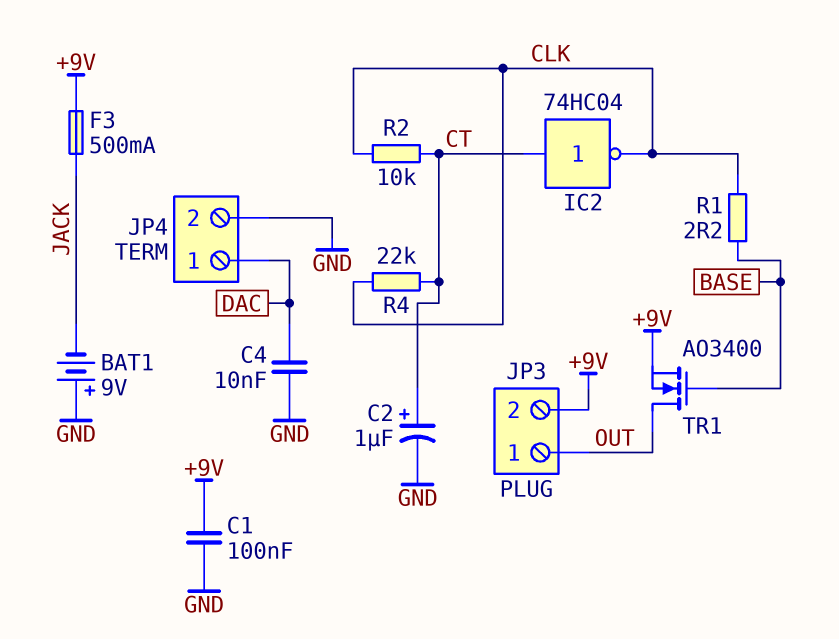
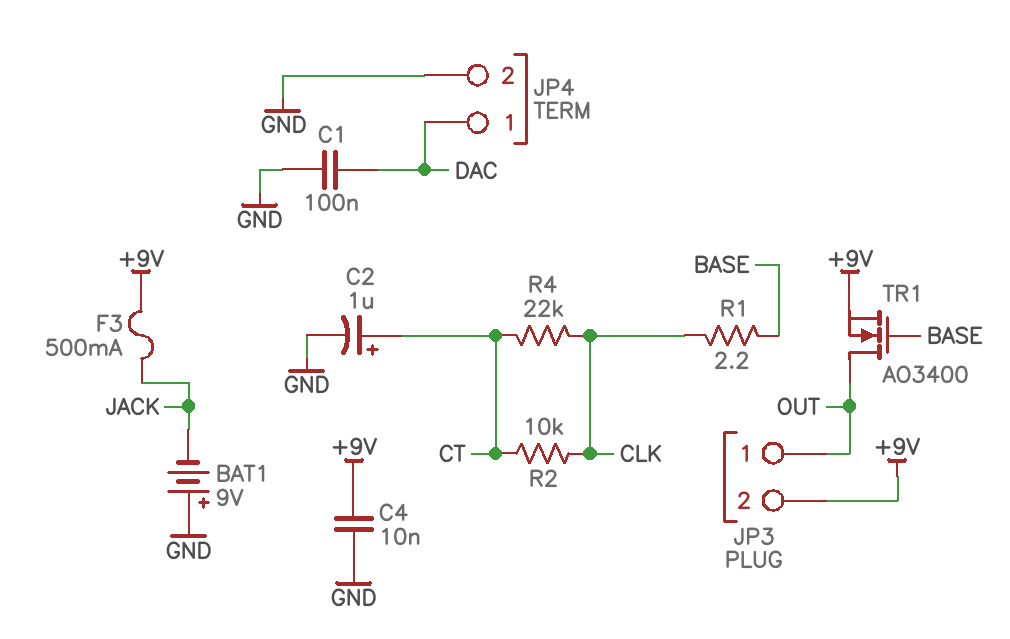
C1: 100nF (+9V, GND) -> 100nF (DAC, GND)
C4: 10nF (DAC, GND) -> 10nF (+9V, GND)
IC2: NOT 74HC04 (in CT, out CLK) -> none

